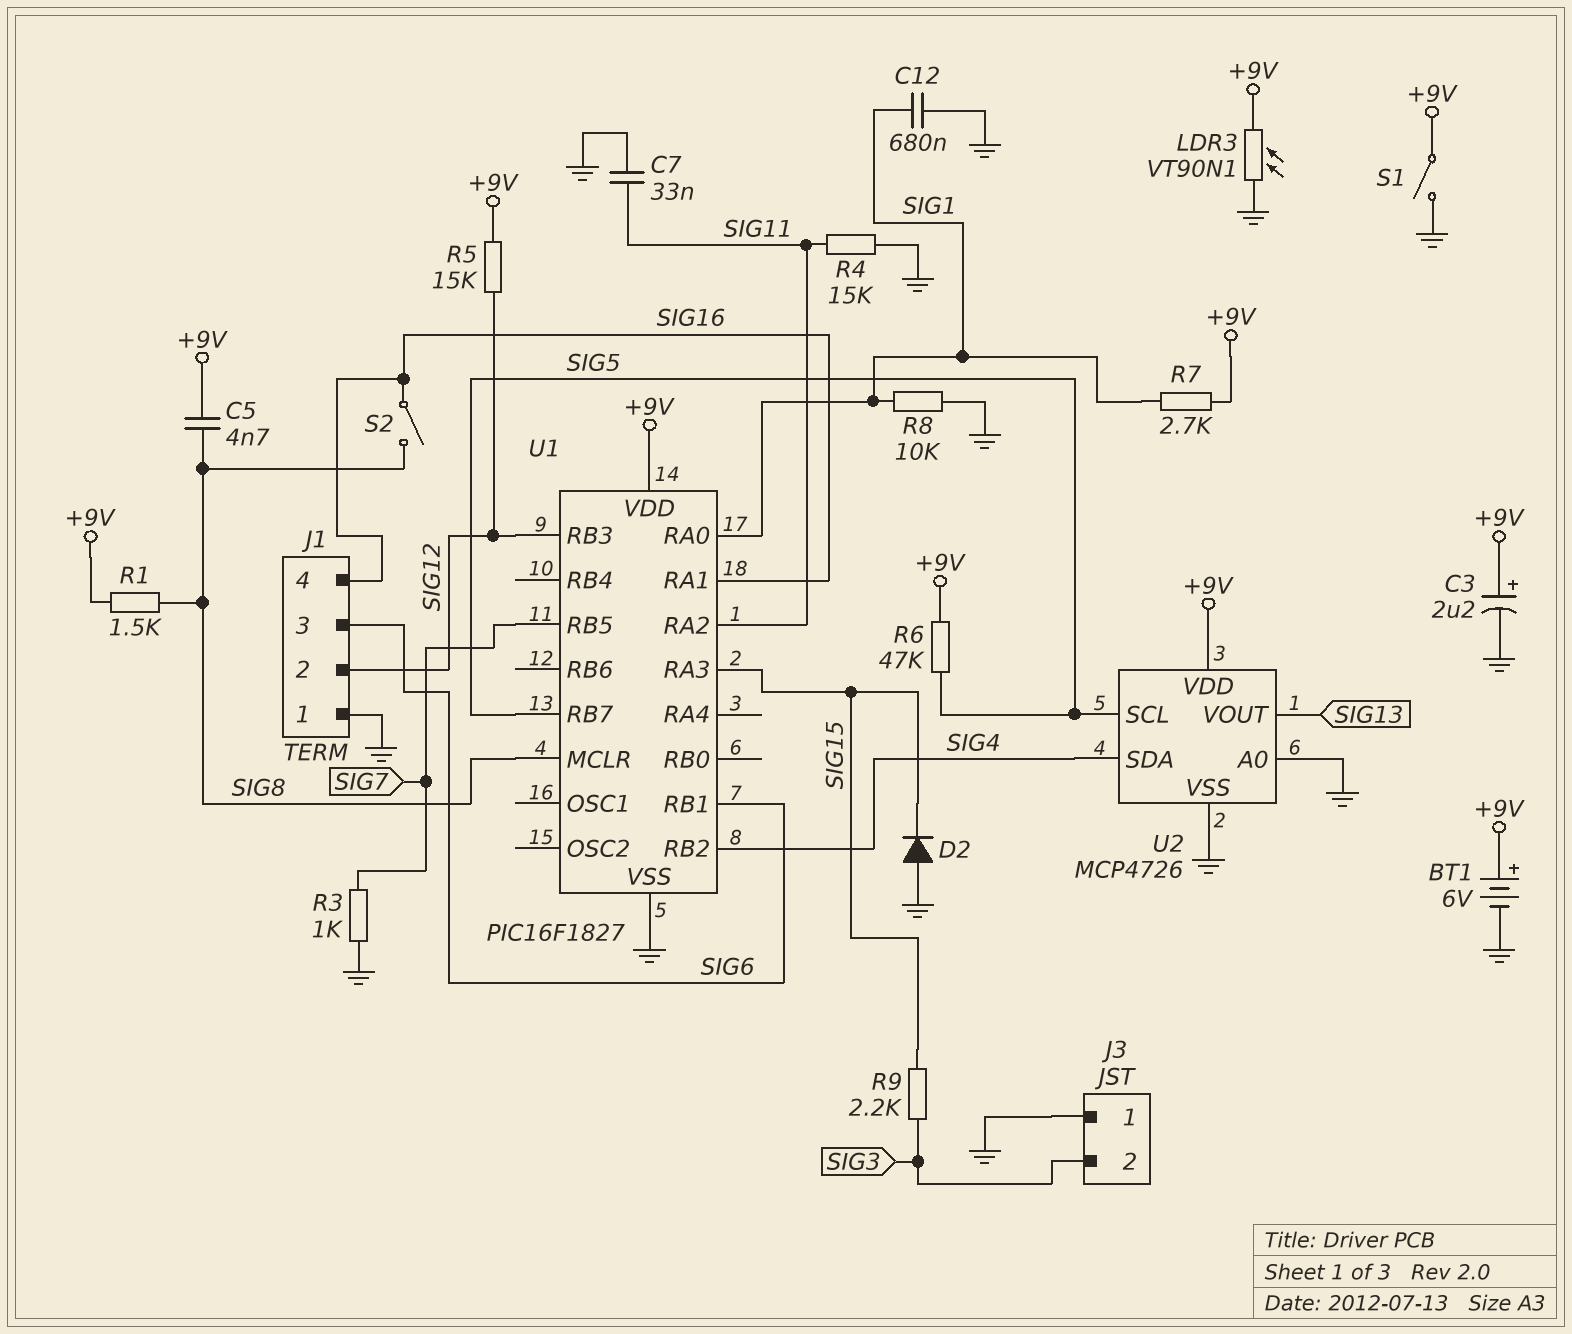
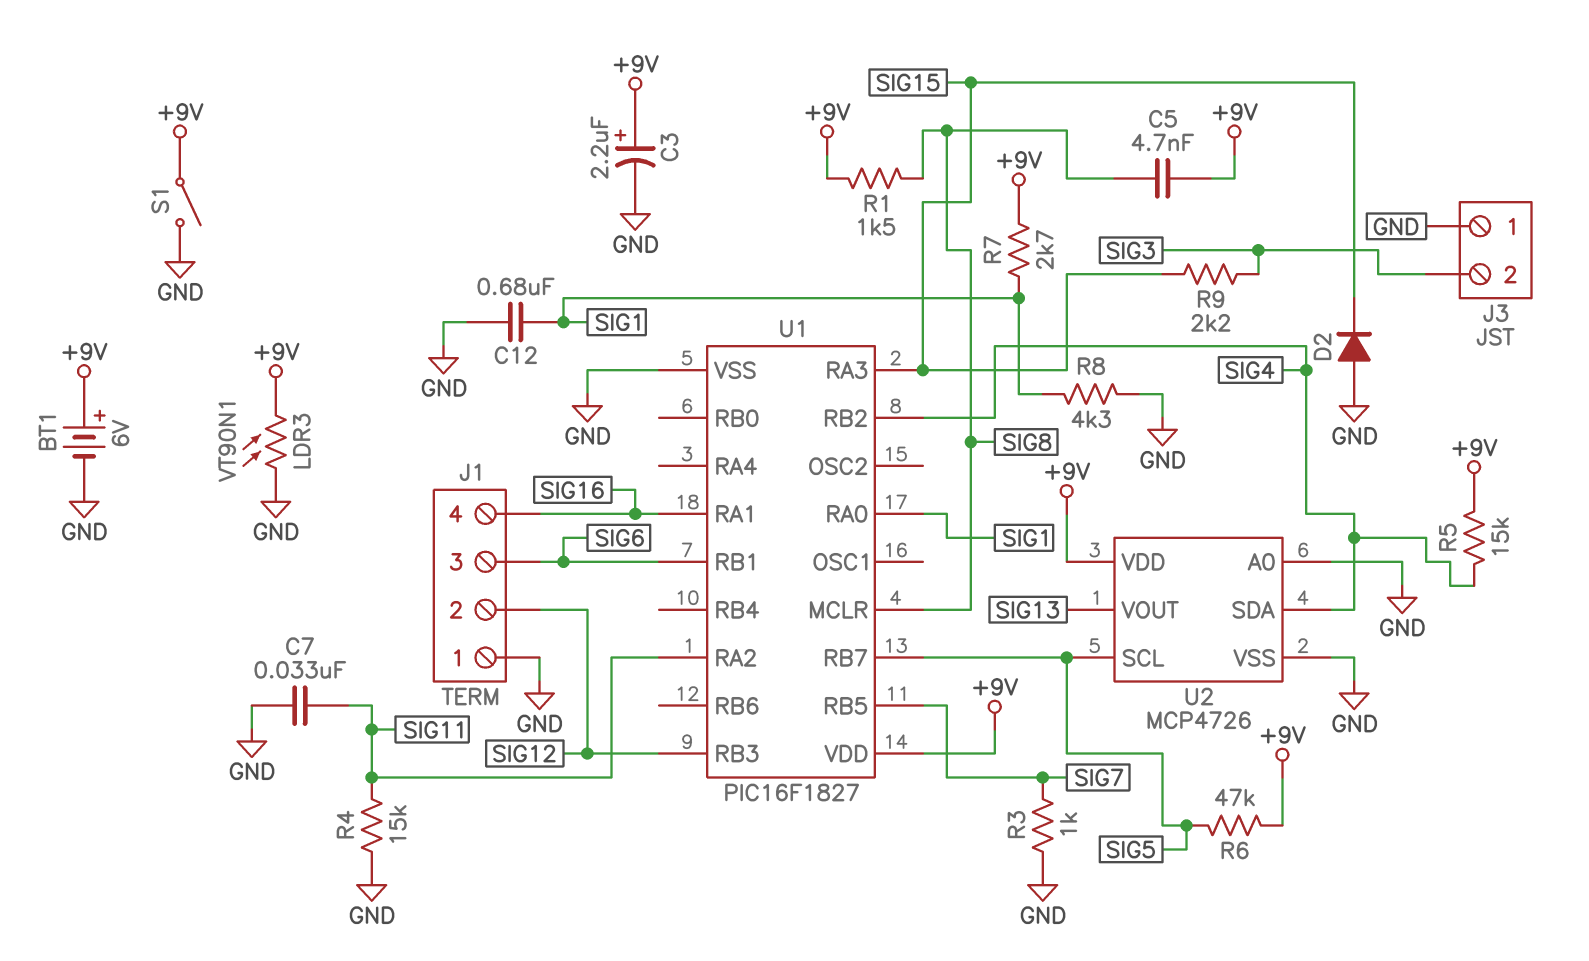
R5: 15k (+9V, SIG12) -> 15k (+9V, SIG4)
R8: 10k (GND, SIG1) -> 4.3k (GND, SIG1)
S2: switch (SIG8, SIG16) -> none

